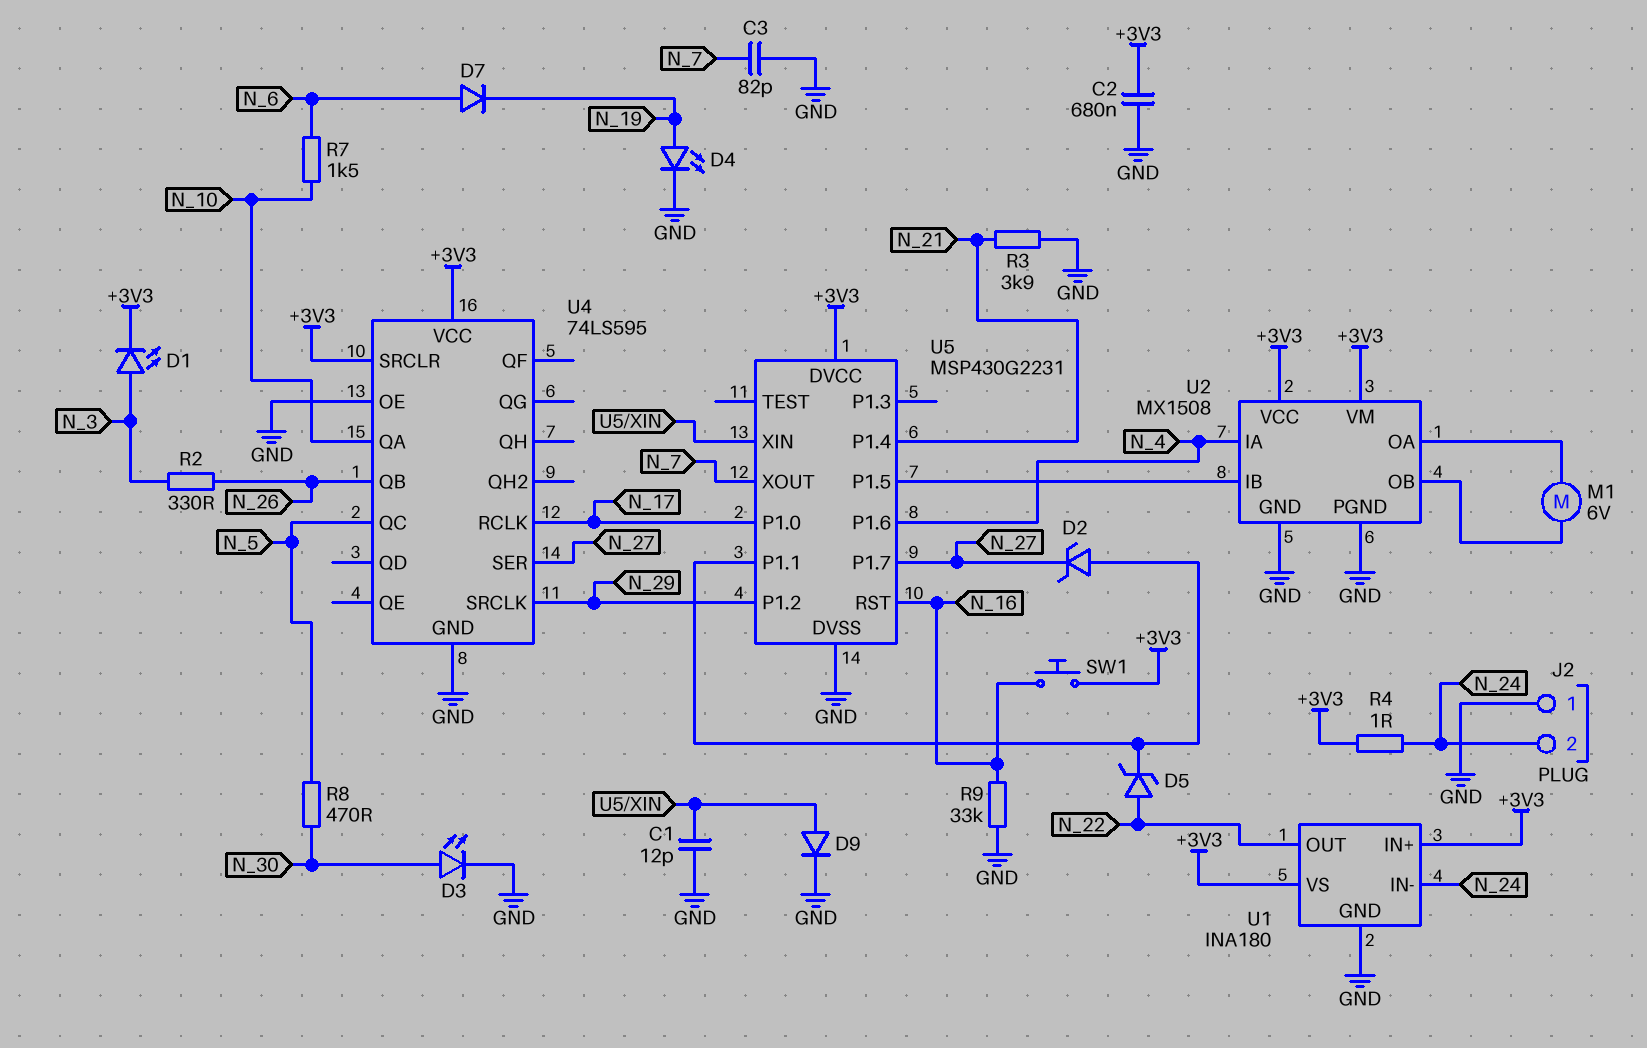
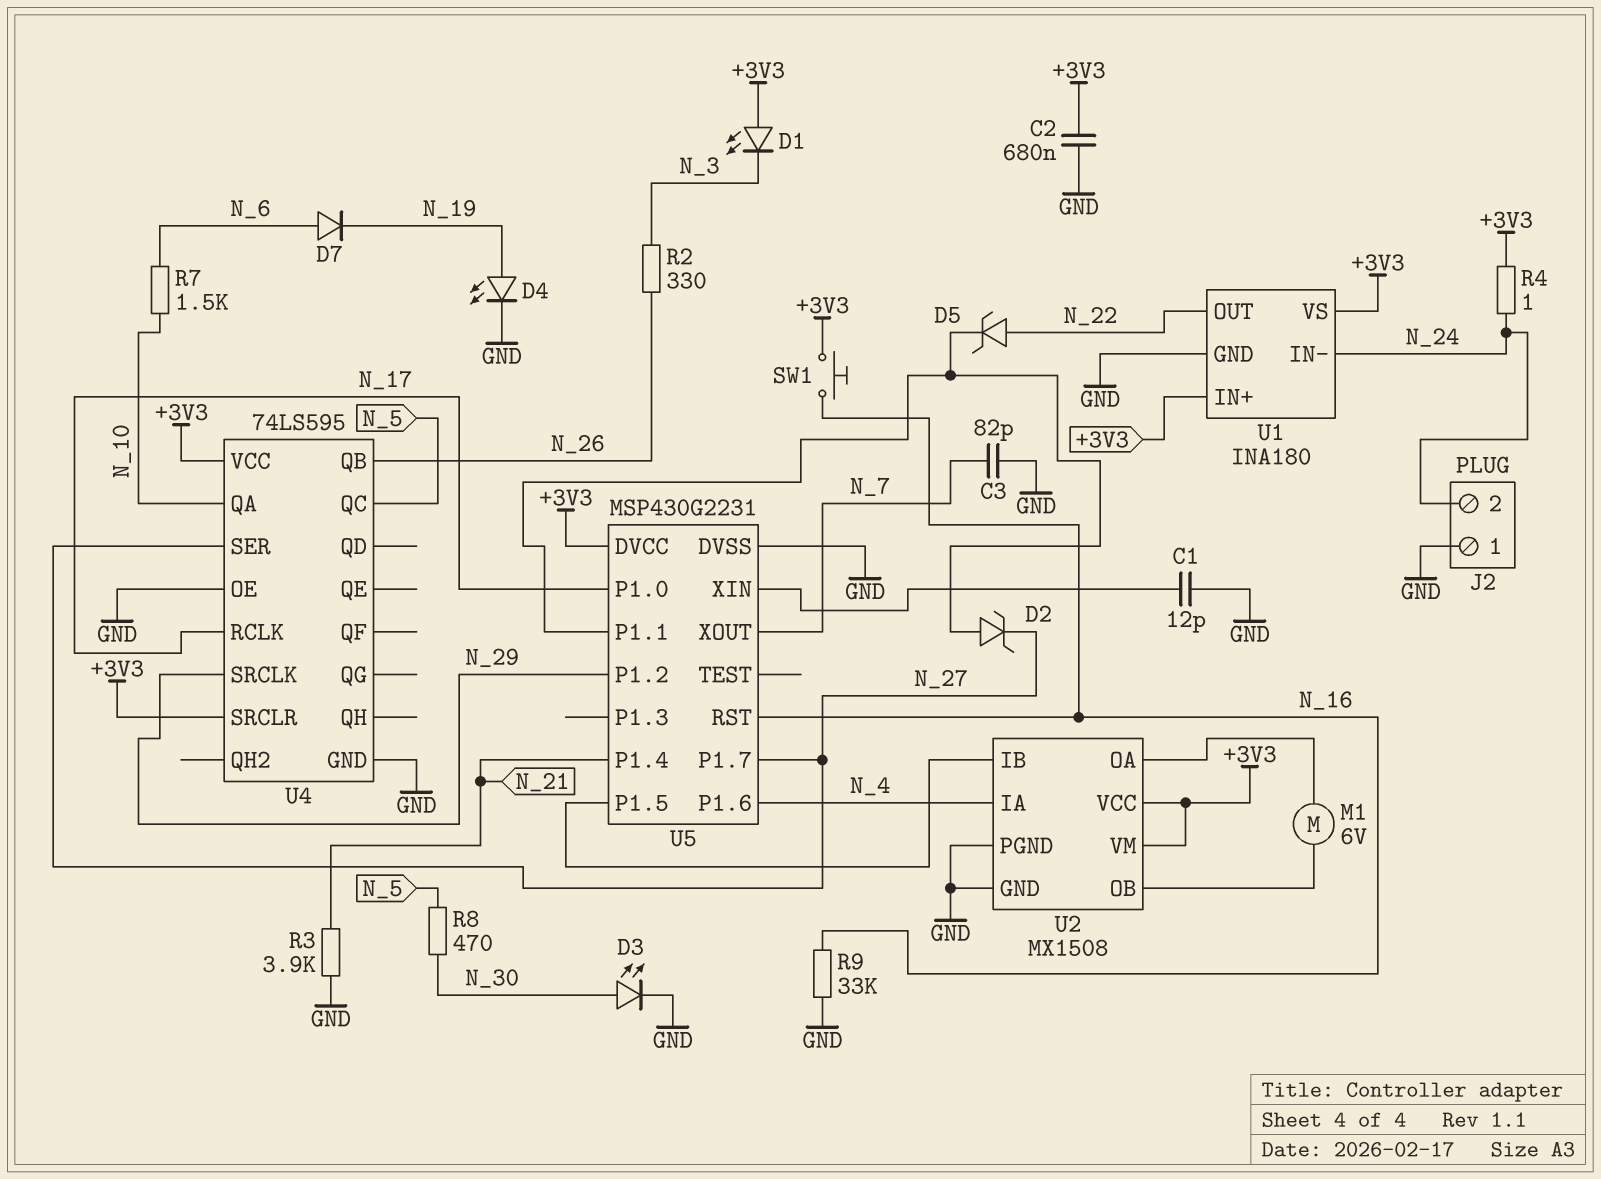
D1: LED (A N_3, K +3V3) -> LED (A +3V3, K N_3)
D9: diode (A U5/XIN, K GND) -> none

